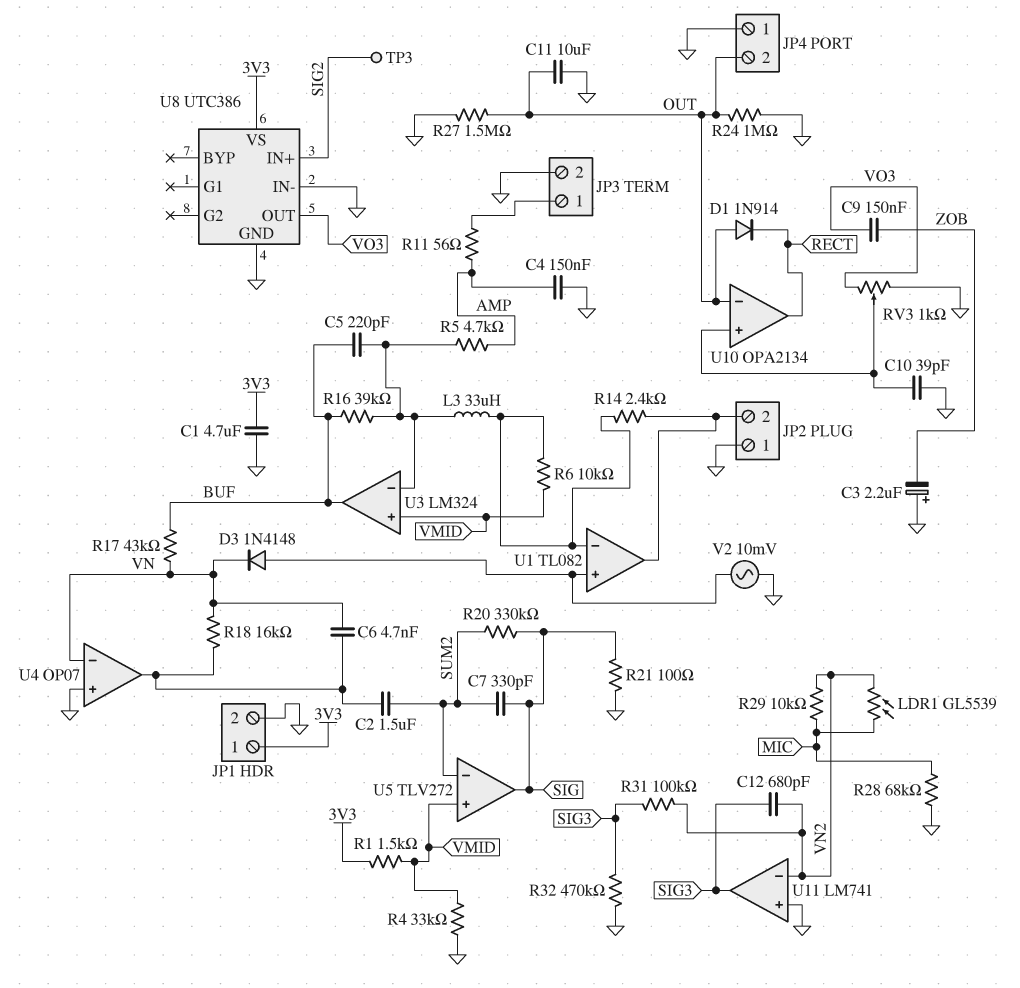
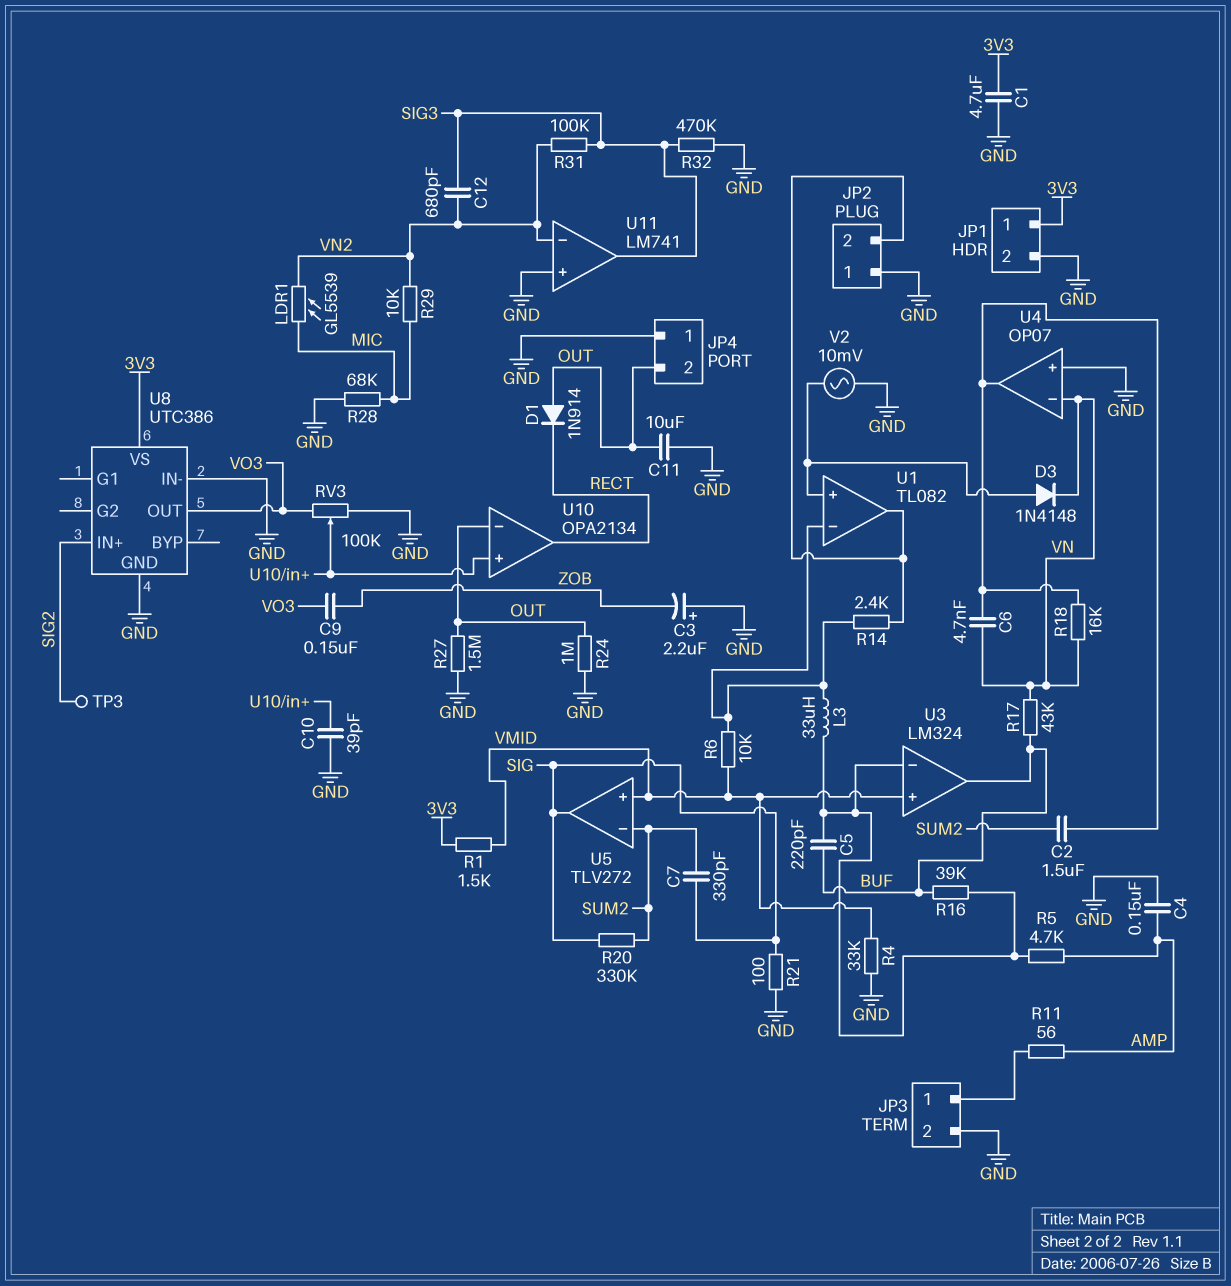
RV3: 1k (GND, VO3, wiper U10/in+) -> 100k (GND, VO3, wiper U10/in+)

